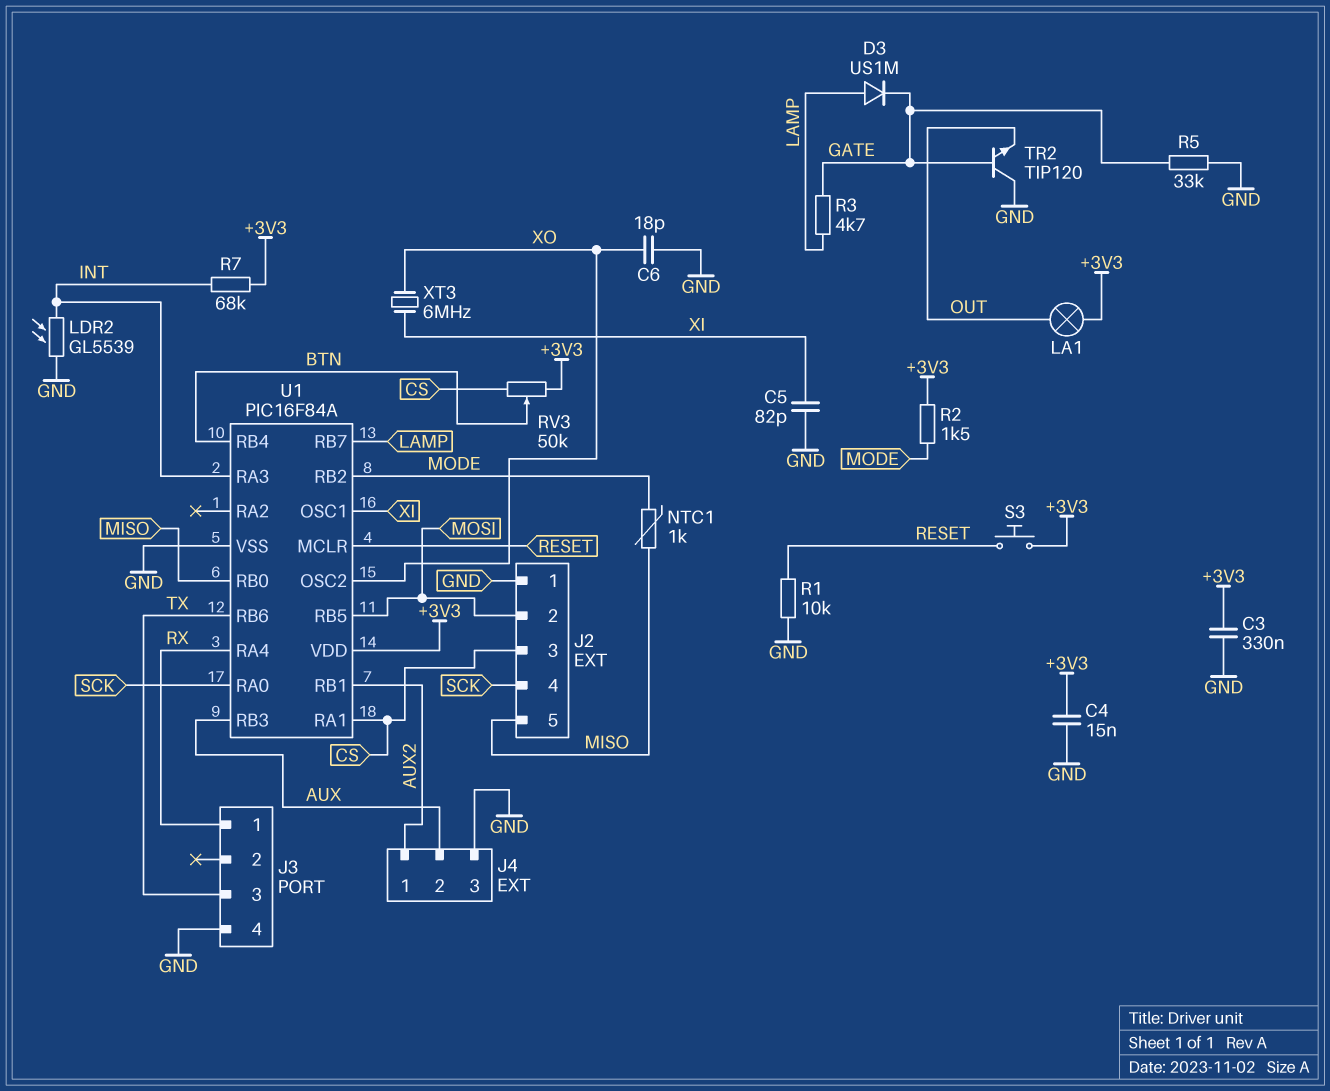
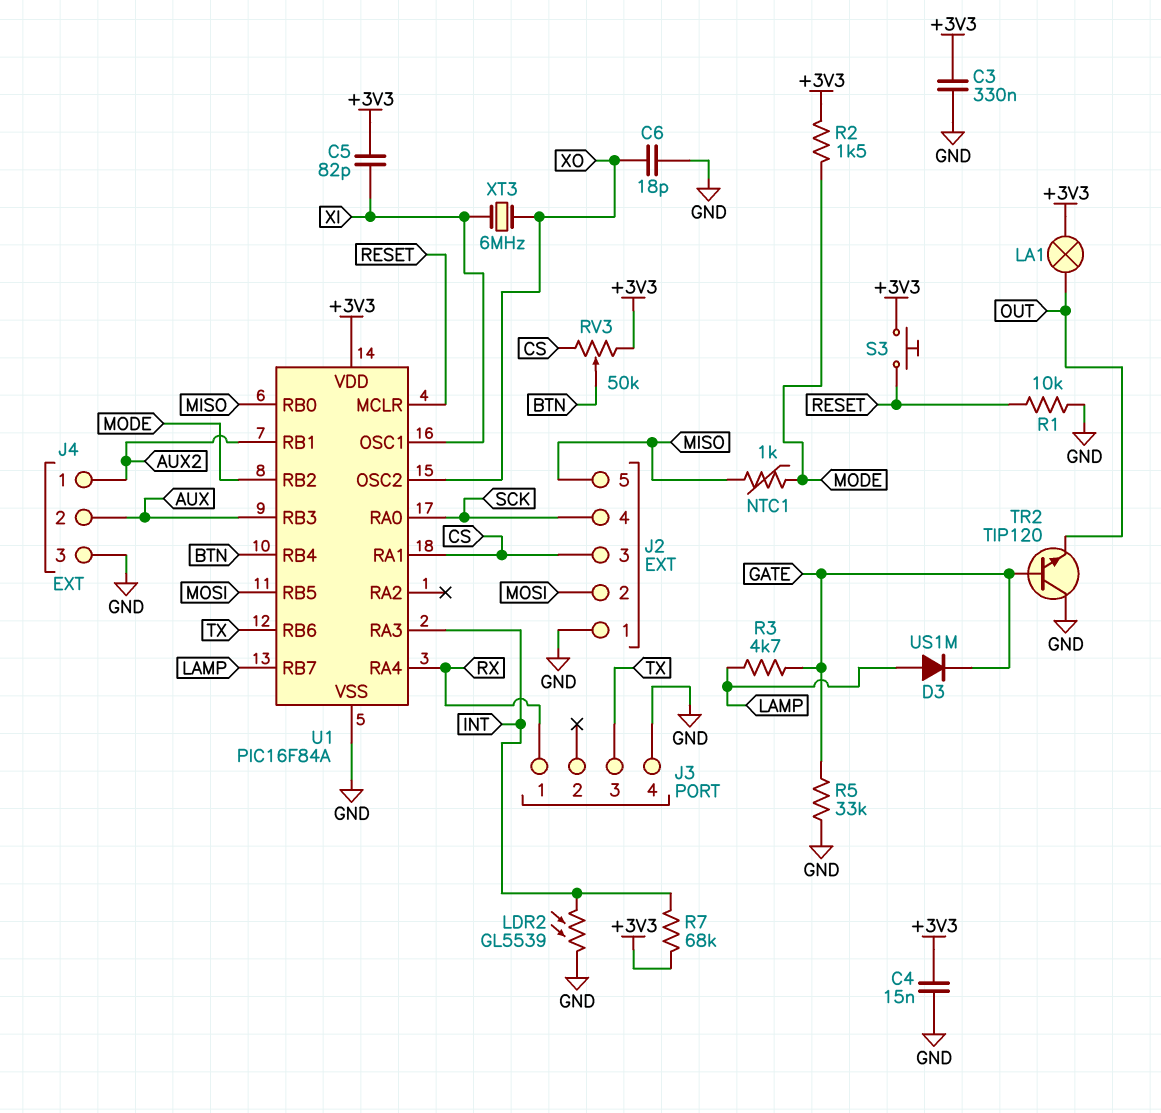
C5: 82pF (GND, XI) -> 82pF (+3V3, XI)

